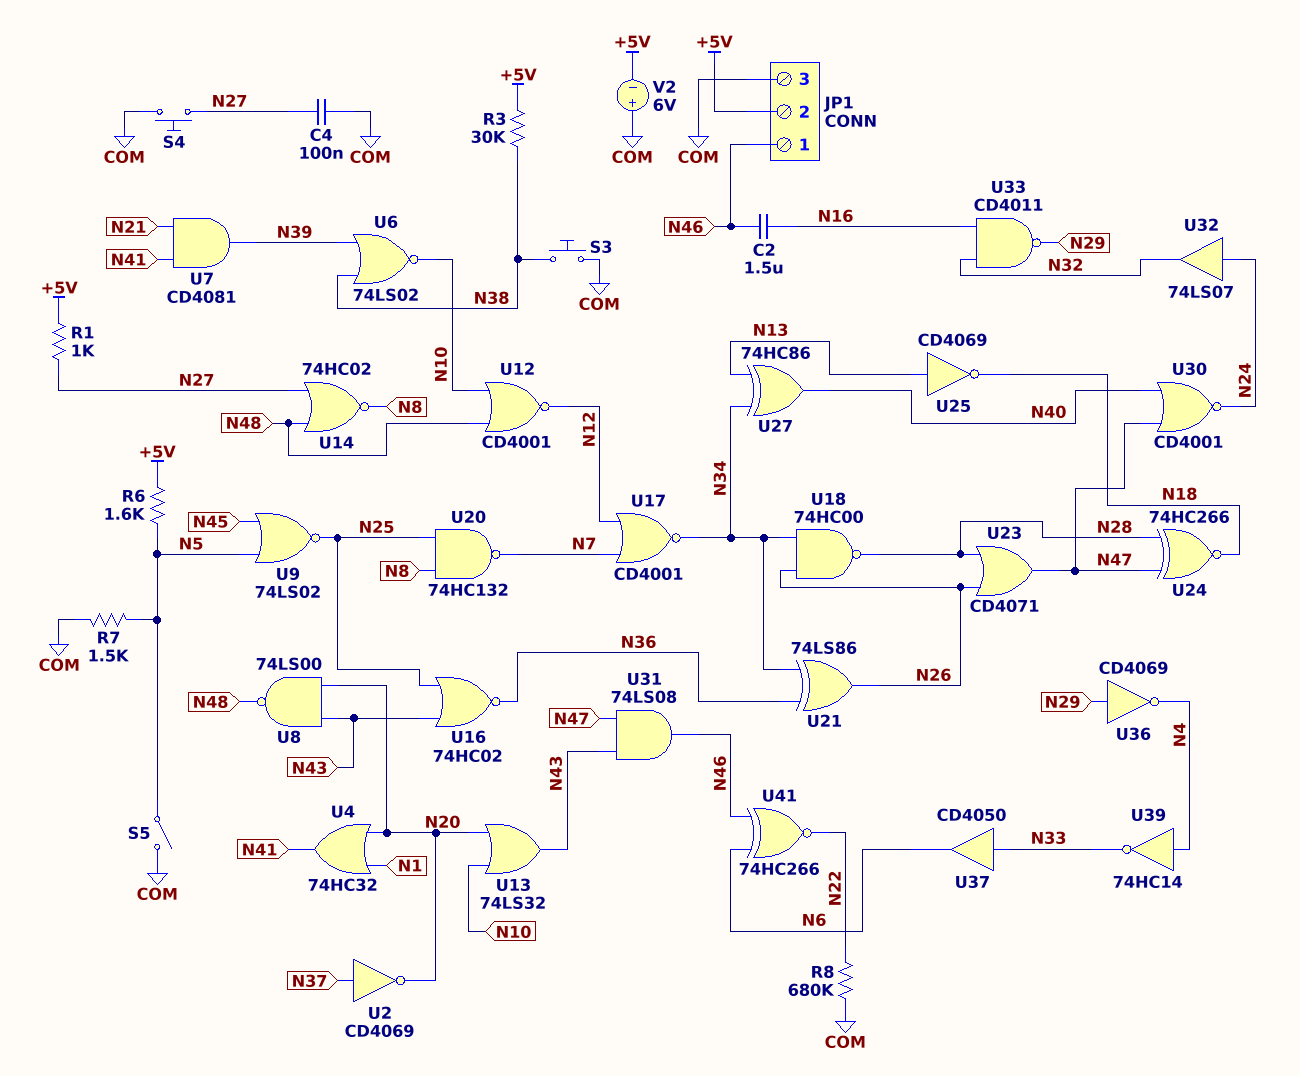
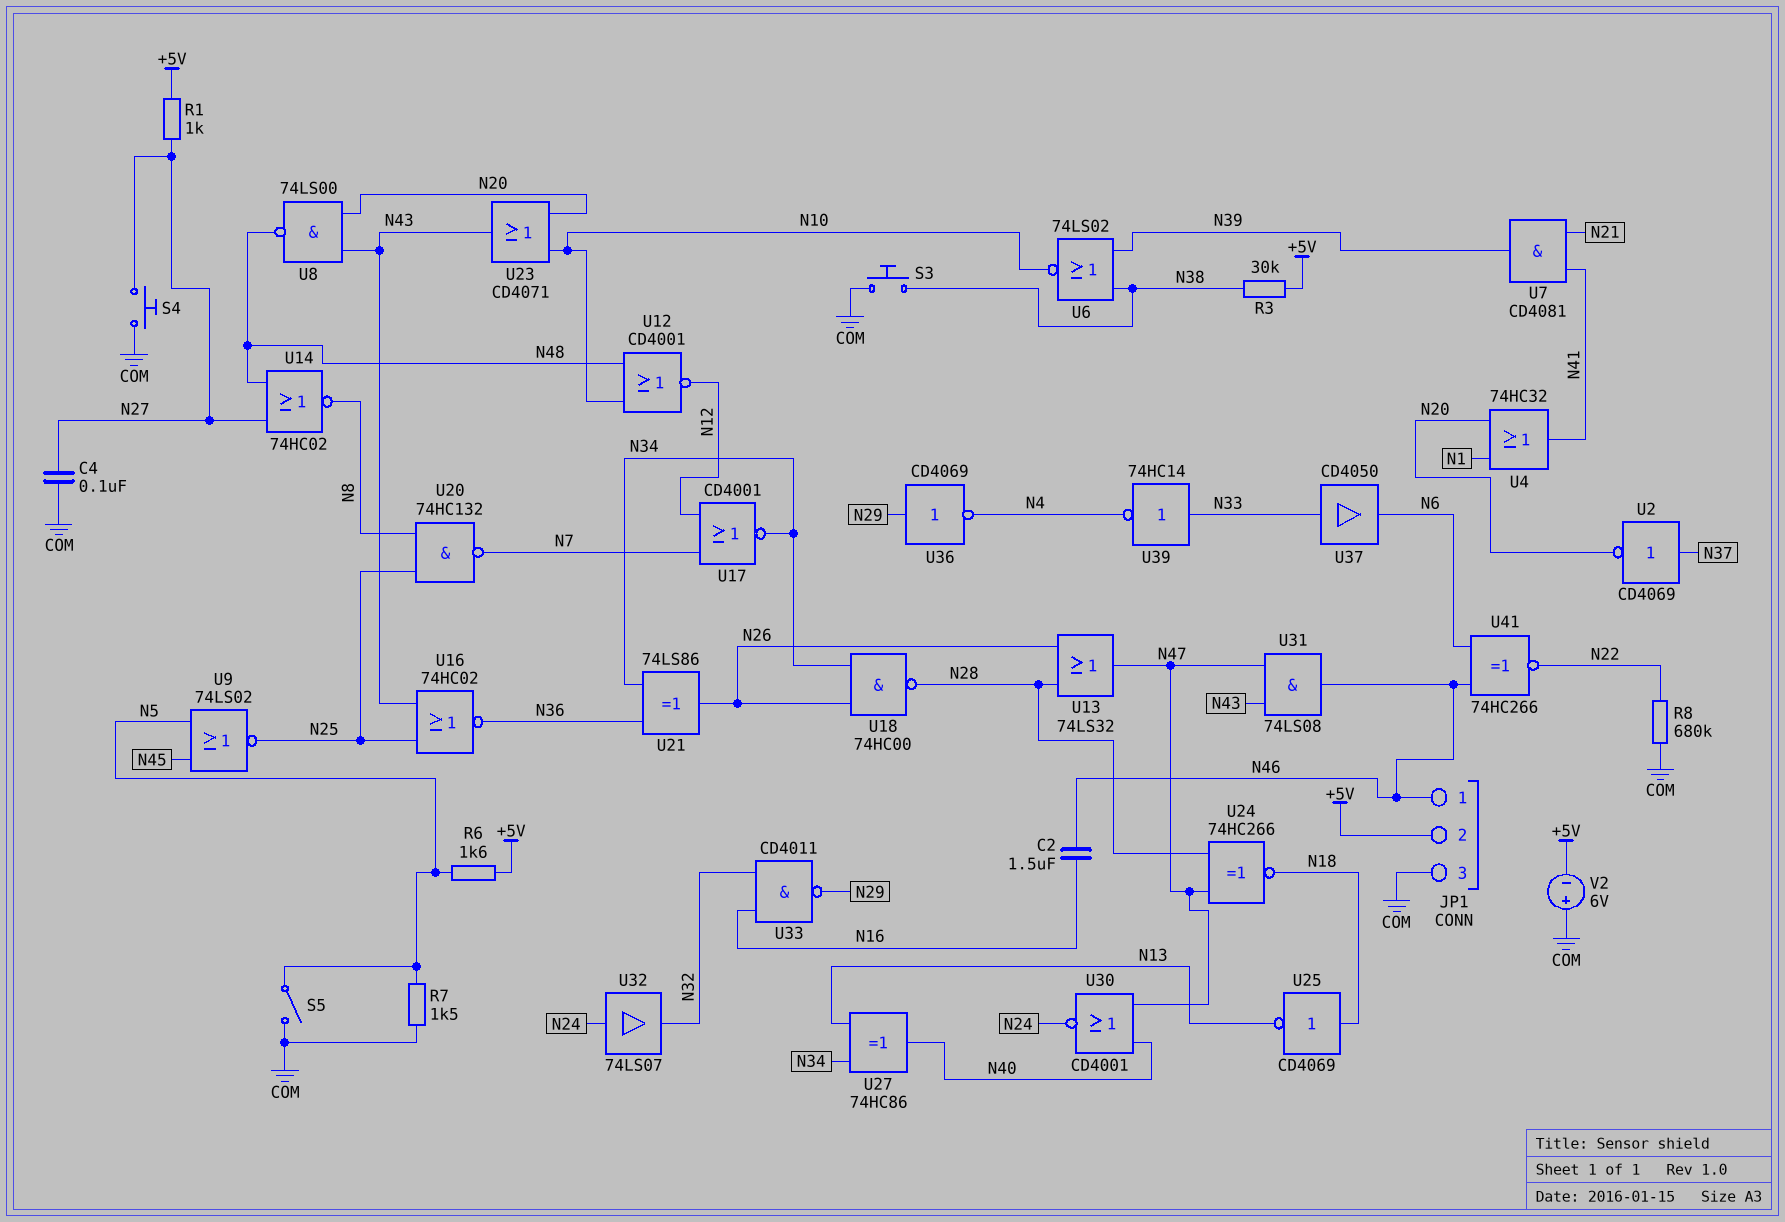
U13: OR 74LS32 (in N10, in N20, out N43) -> OR 74LS32 (in N26, in N28, out N47)
U23: OR CD4071 (in N26, in N28, out N47) -> OR CD4071 (in N10, in N20, out N43)
U25: NOT CD4069 (in N13, out N18) -> NOT CD4069 (in N18, out N13)
U39: NOT 74HC14 (in N4, out N33) -> NOT 74HC14 (in N33, out N4)

